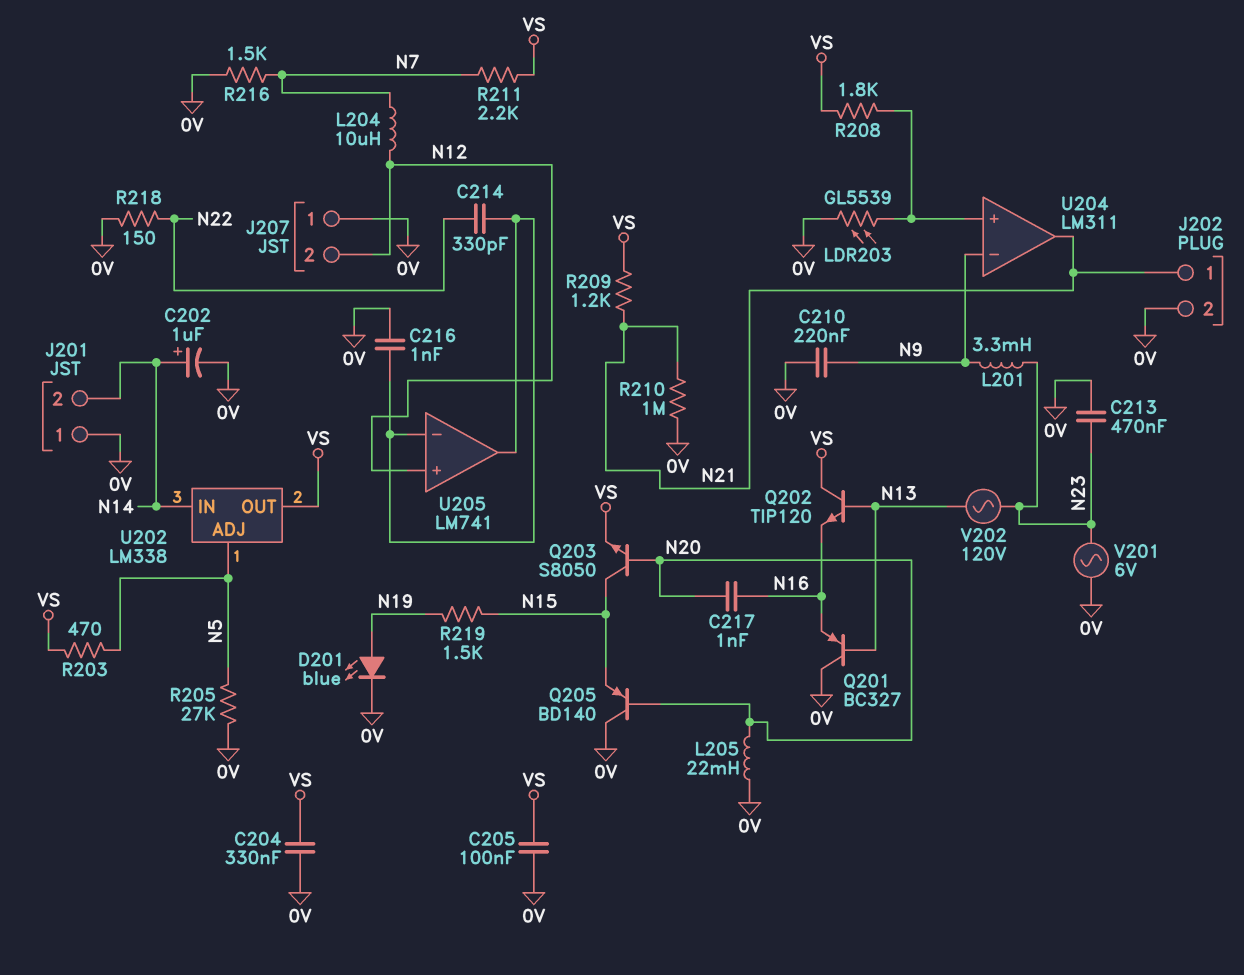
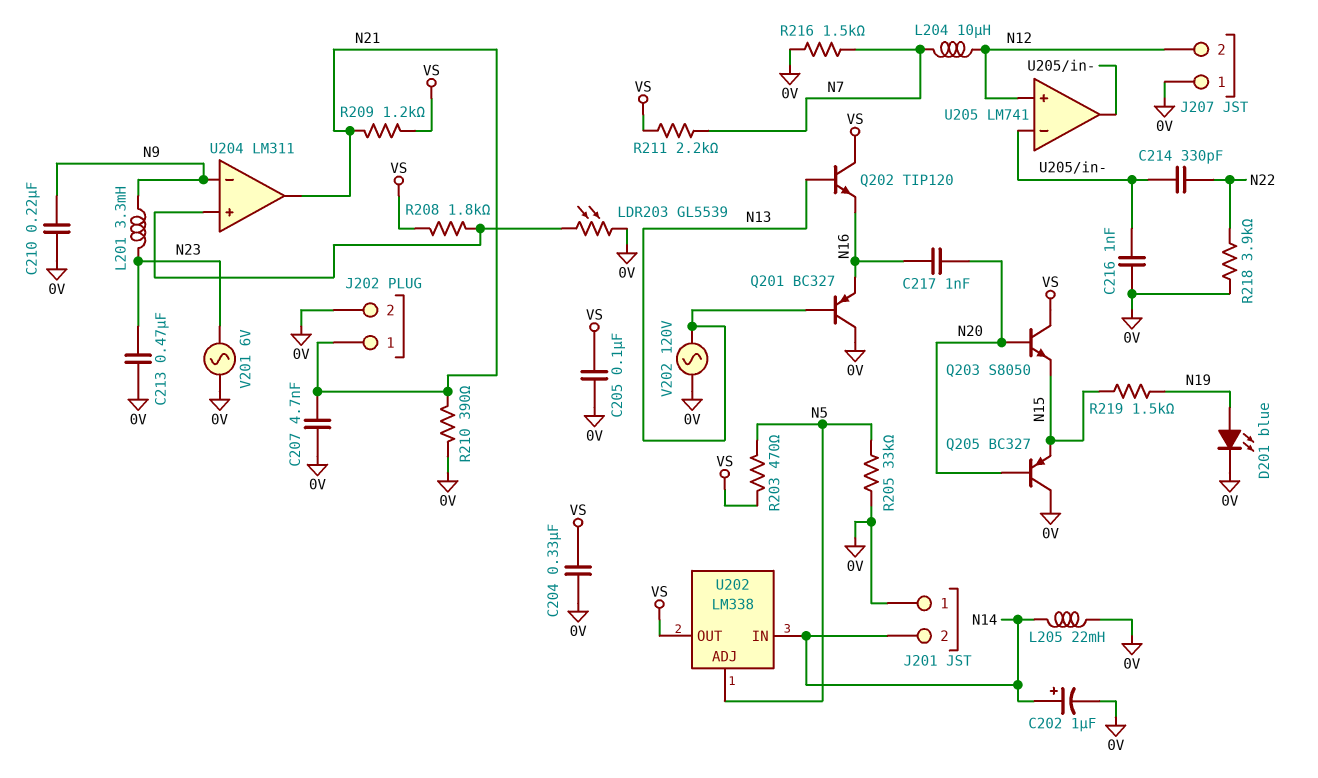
C207: none -> 4.7nF (0V, N21)
L205: 22mH (0V, N20) -> 22mH (0V, N14)
Q203: NPN S8050 (B N20, C N15, E VS) -> NPN S8050 (B N20, C VS, E N15)
Q205: PNP BD140 (B N20, C 0V, E N15) -> PNP BC327 (B N20, C 0V, E N15)
R205: 27k (0V, N5) -> 33k (0V, N5)
R210: 1M (0V, N21) -> 390 (0V, N21)
R218: 150 (0V, N22) -> 3.9k (0V, N22)
V202: AC 120V (N13, N23) -> AC 120V (0V, N13)

